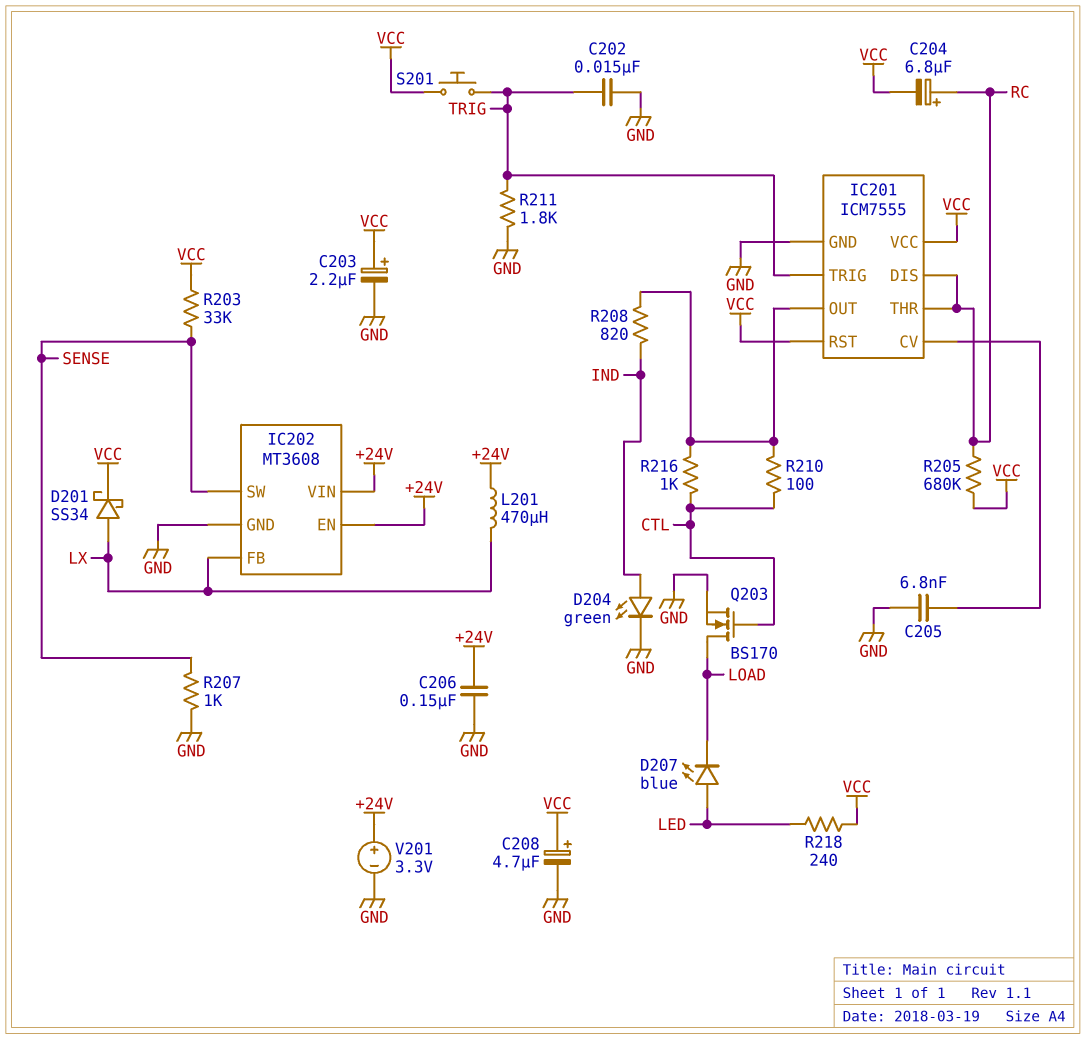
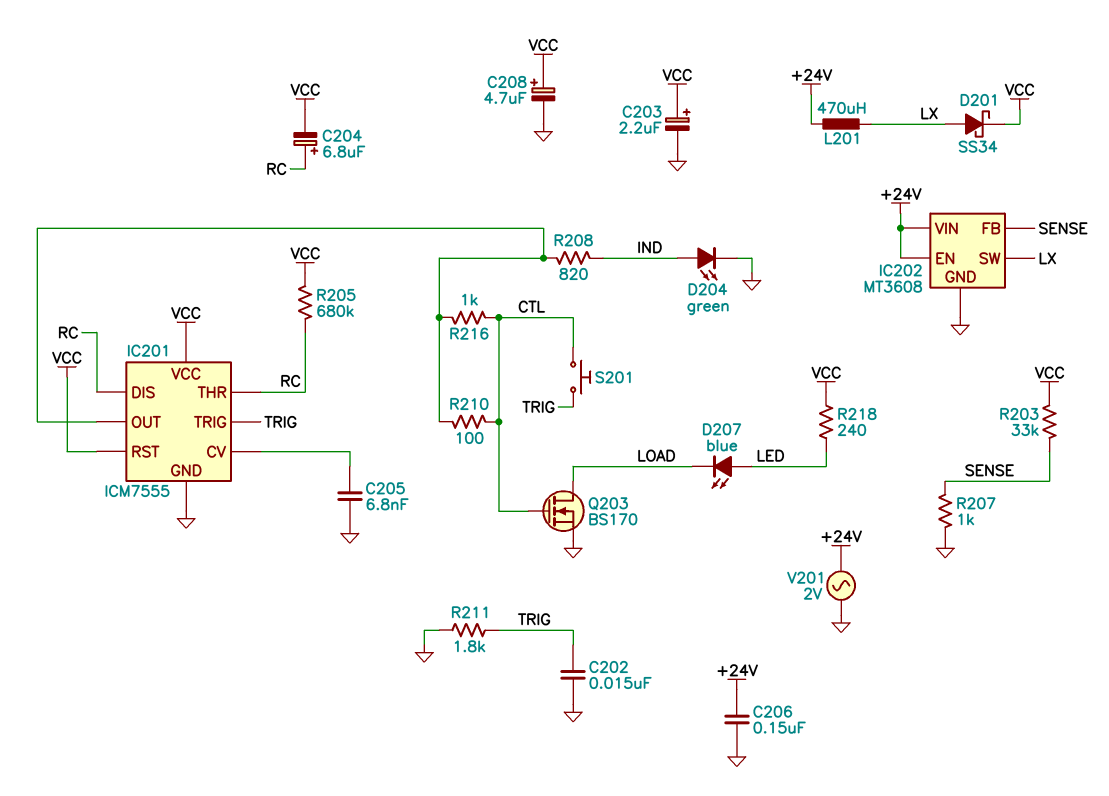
IC202 pin FB: LX -> SENSE
IC202 pin SW: SENSE -> LX
S201: button (TRIG, VCC) -> button (CTL, TRIG)
V201: 3.3V (plus +24V, minus GND) -> AC 2V (+24V, GND)

